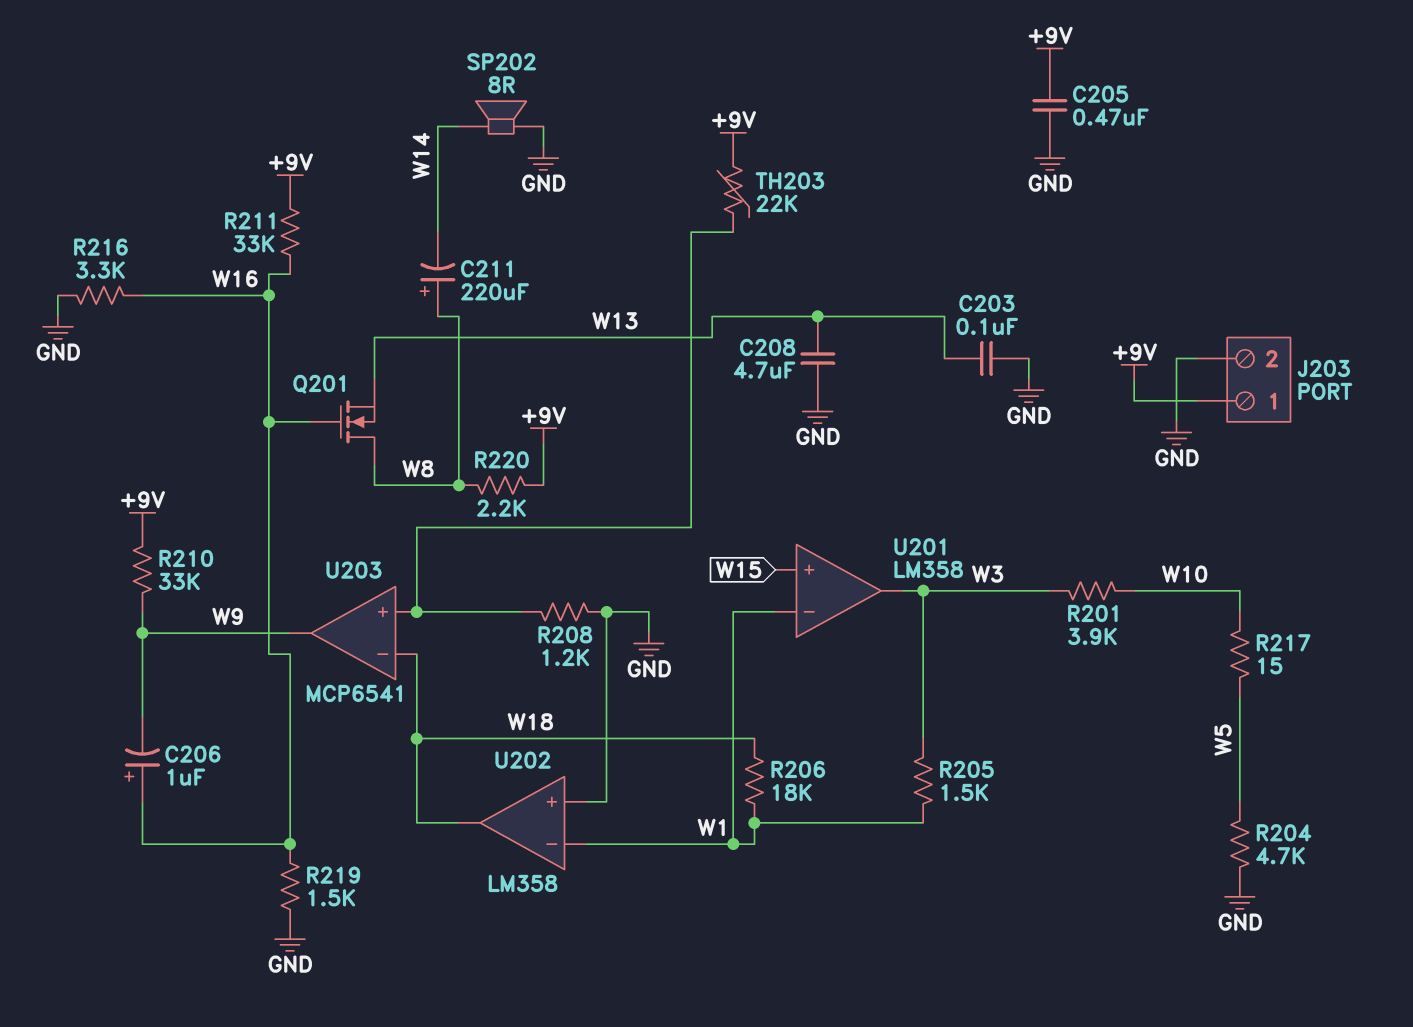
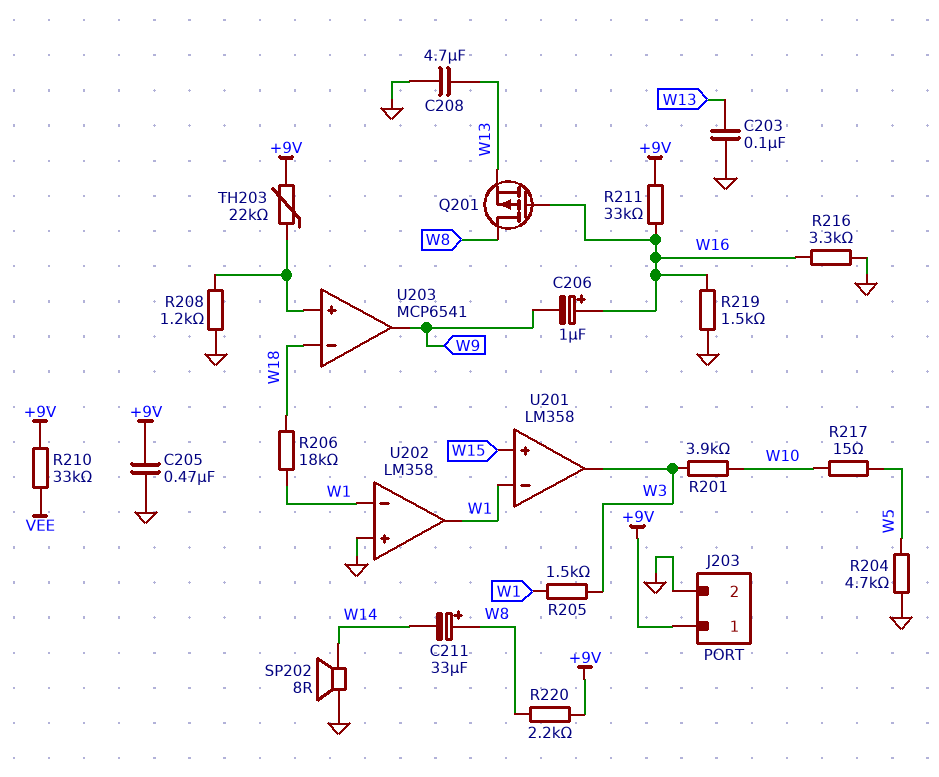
C211: 220uF (plus W8, minus W14) -> 33uF (plus W8, minus W14)
Q201: NMOS (G W16, D W8, S W13) -> PMOS (G W16, D W8, S W13)
R210: 33k (+9V, W9) -> 33k (+9V, VEE)
U202 pin out: W18 -> W1

